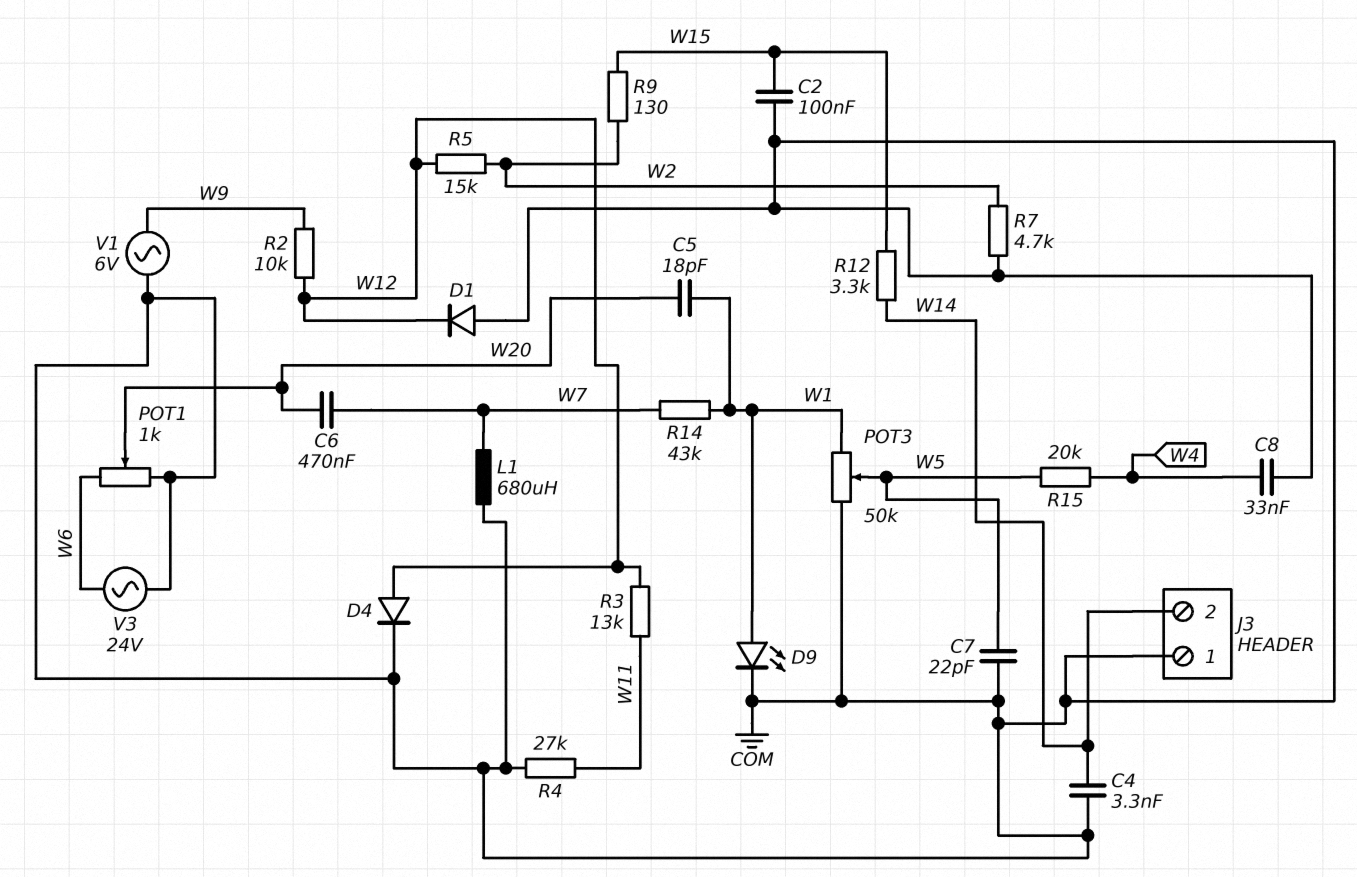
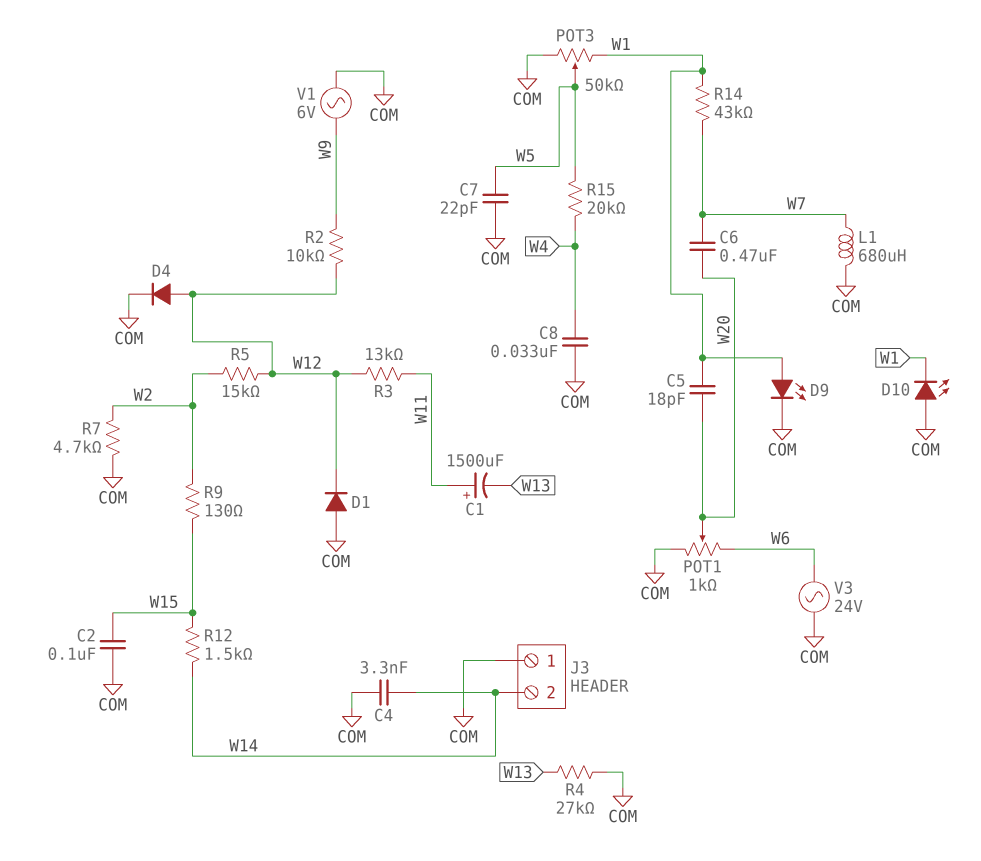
C1: none -> 1500uF (plus W11, minus W13)
D10: none -> LED (A COM, K W1)
R4: 27k (COM, W11) -> 27k (COM, W13)
R12: 3.3k (W14, W15) -> 1.5k (W14, W15)

